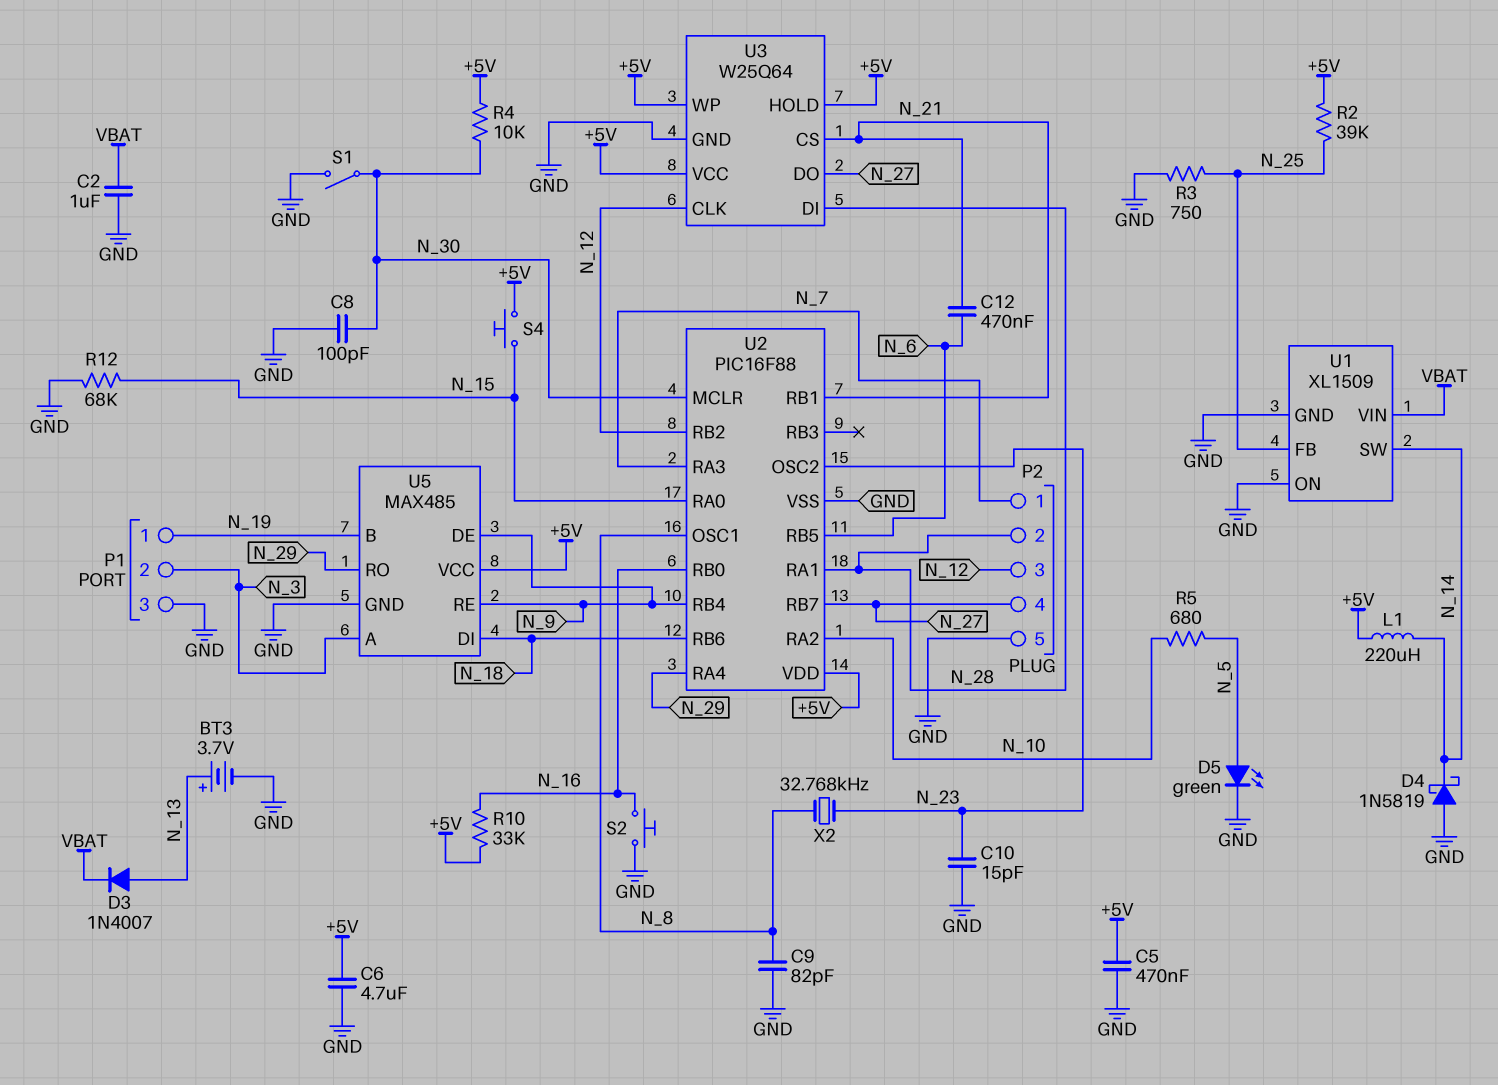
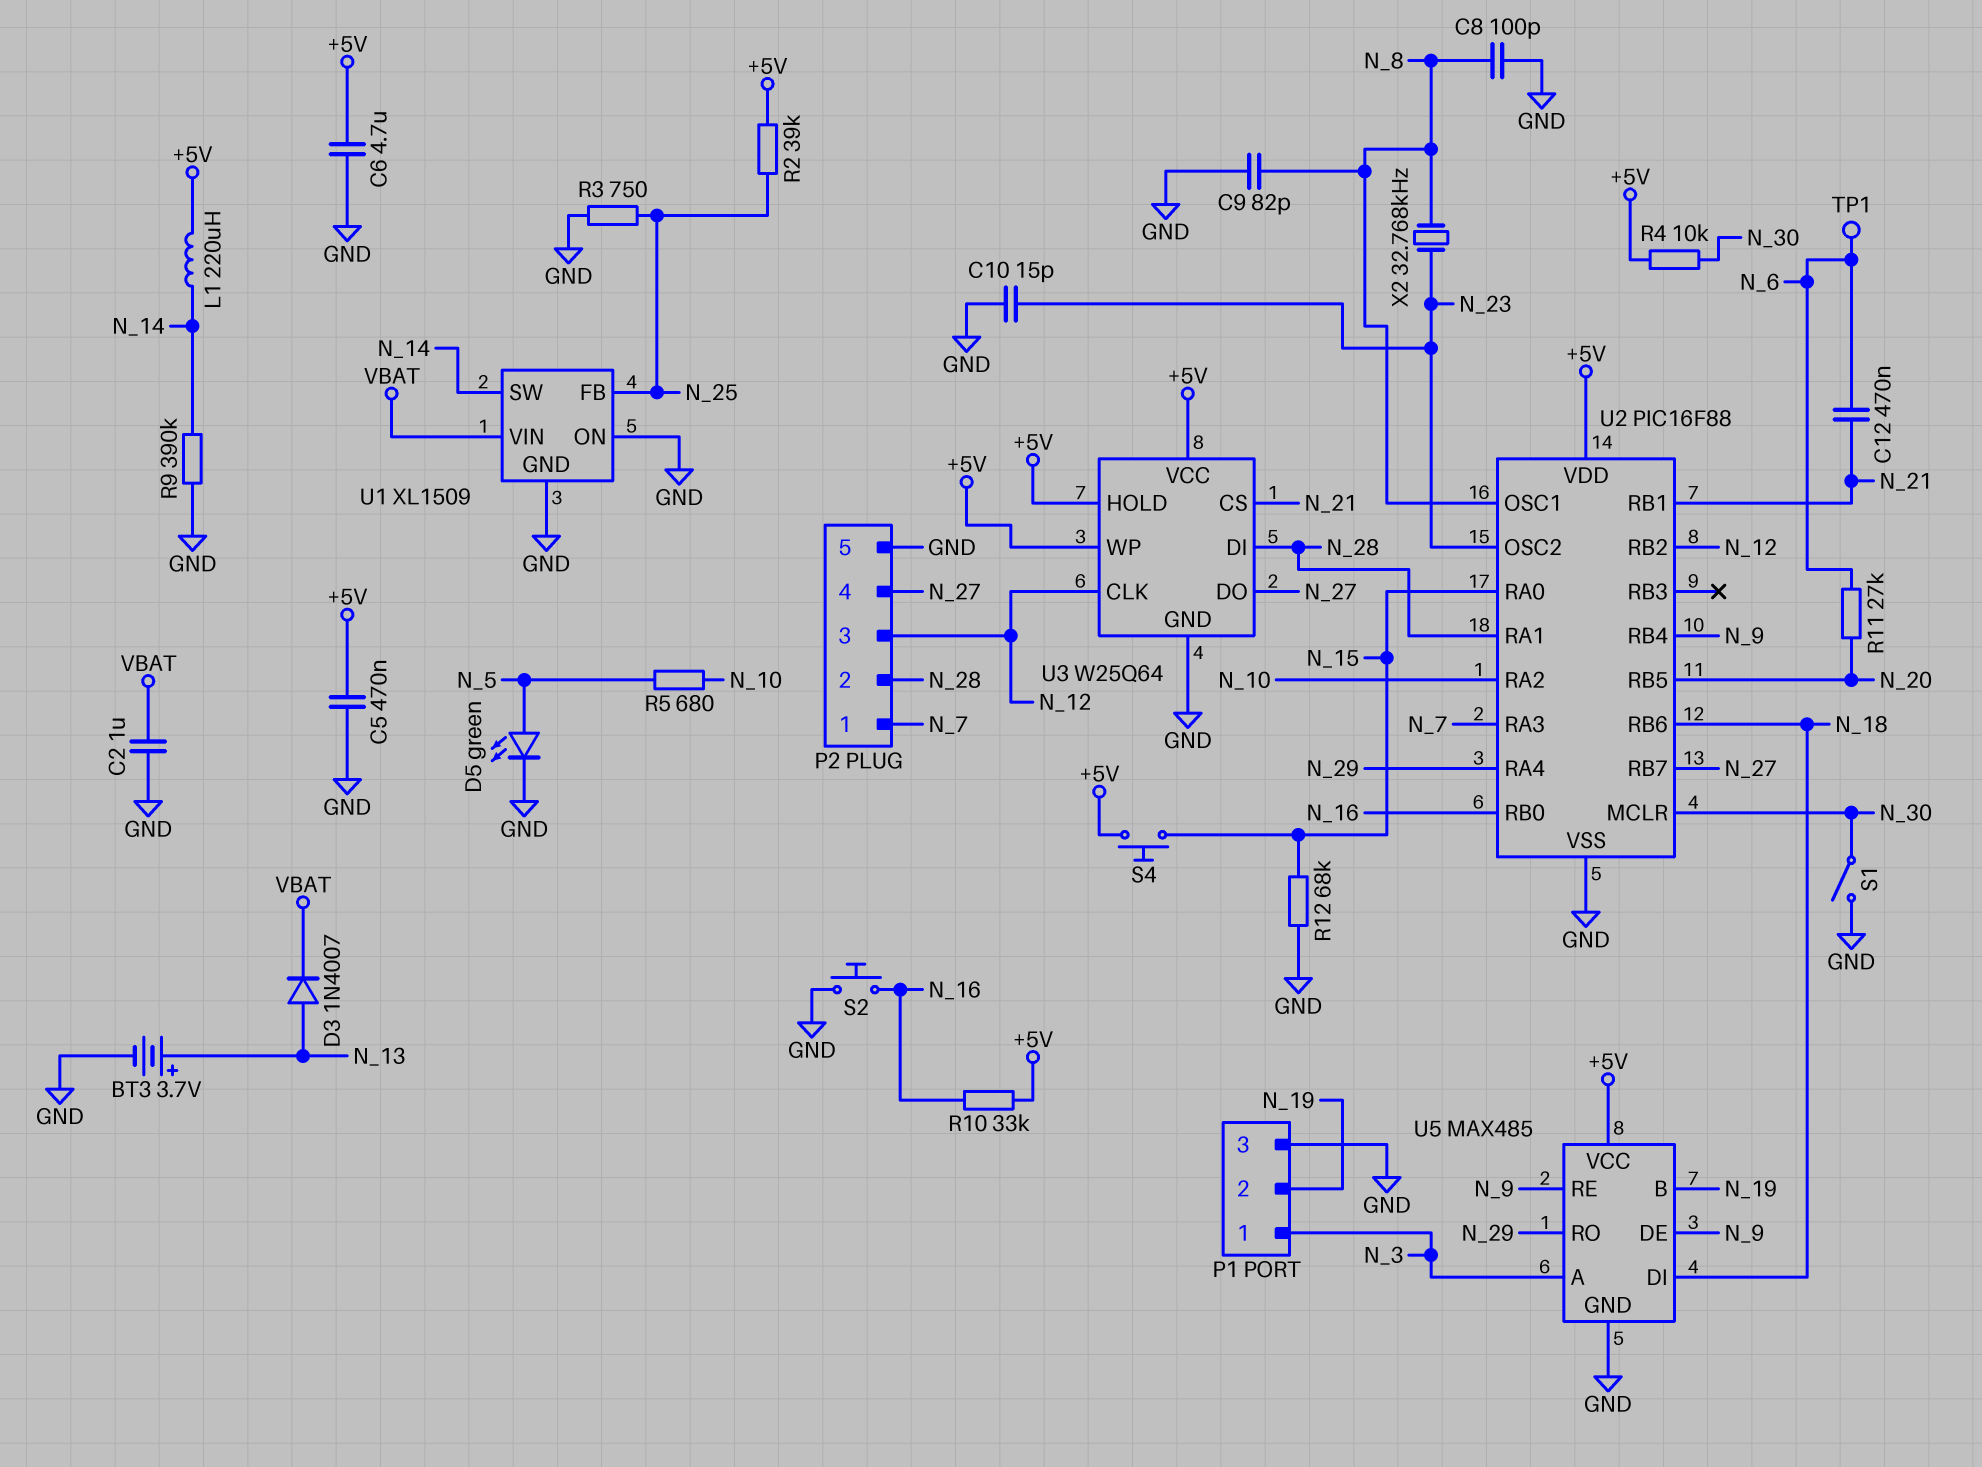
C8: 100pF (GND, N_30) -> 100pF (GND, N_8)
D4: schottky 1N5819 (A GND, K N_14) -> none
P1 pin 1: N_19 -> N_3
P1 pin 2: N_3 -> N_19
R9: none -> 390k (GND, N_14)
R11: none -> 27k (N_6, N_20)
TP1: none -> test point (N_6)
U2 pin RB5: N_6 -> N_20

